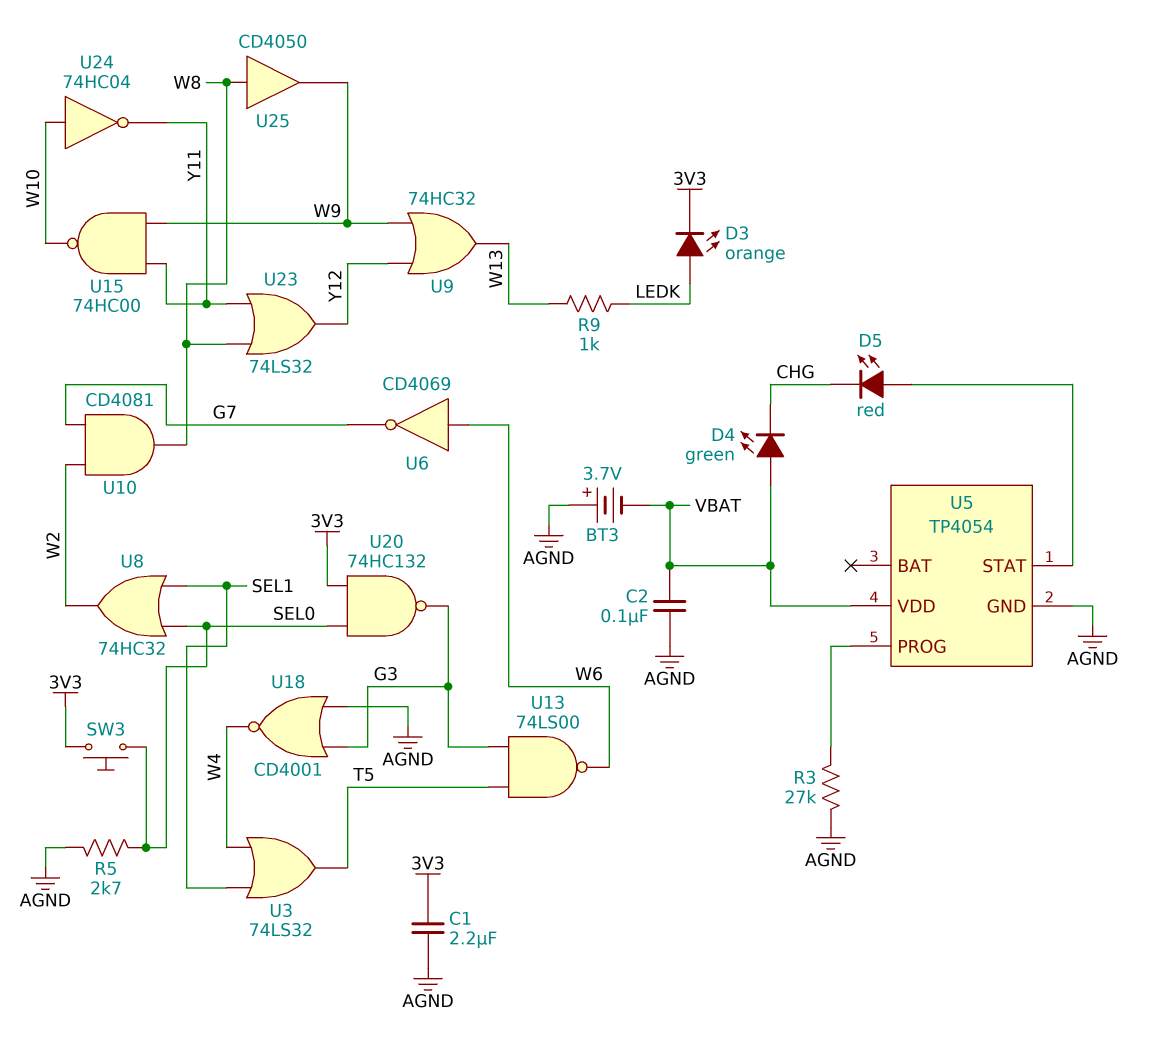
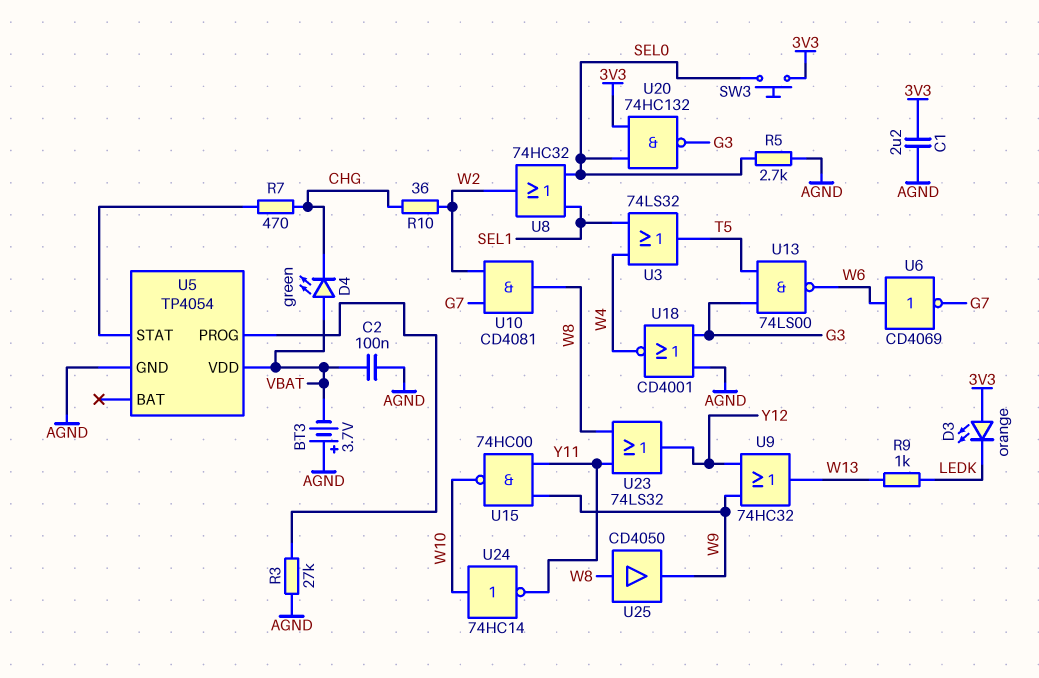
D3: LED orange (A LEDK, K 3V3) -> LED orange (A 3V3, K LEDK)
D5: LED red (A U5/STAT, K CHG) -> none
R7: none -> 470 (CHG, U5/STAT)
R10: none -> 36 (CHG, W2)
U24: NOT 74HC04 (in W10, out Y11) -> NOT 74HC14 (in W10, out Y11)

